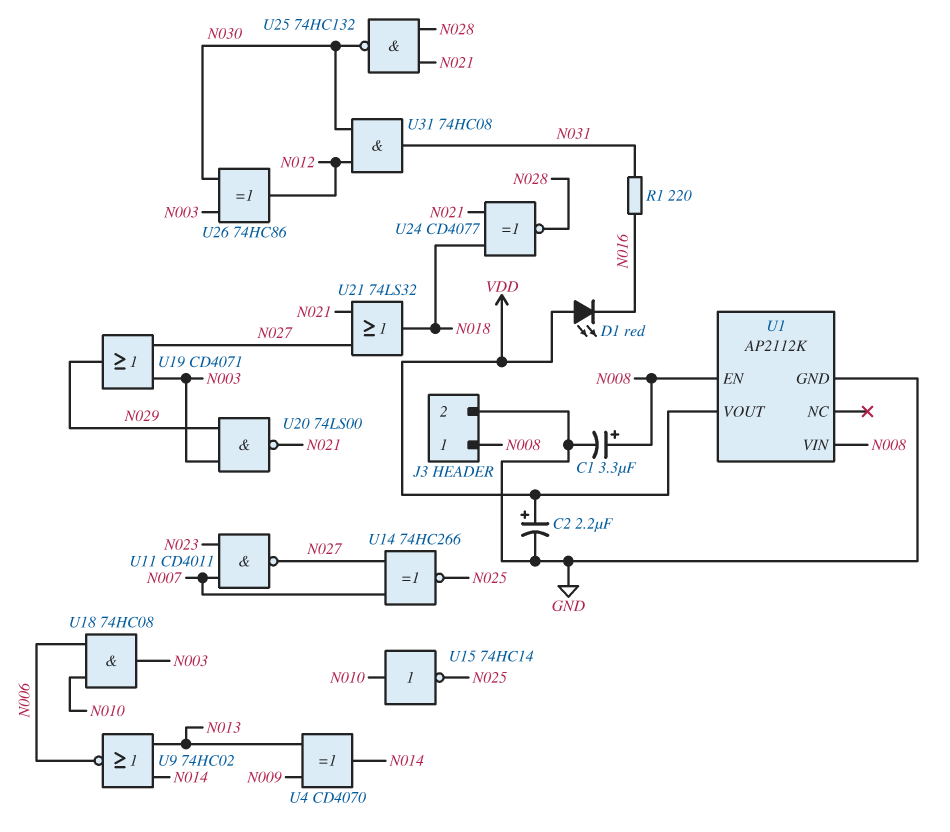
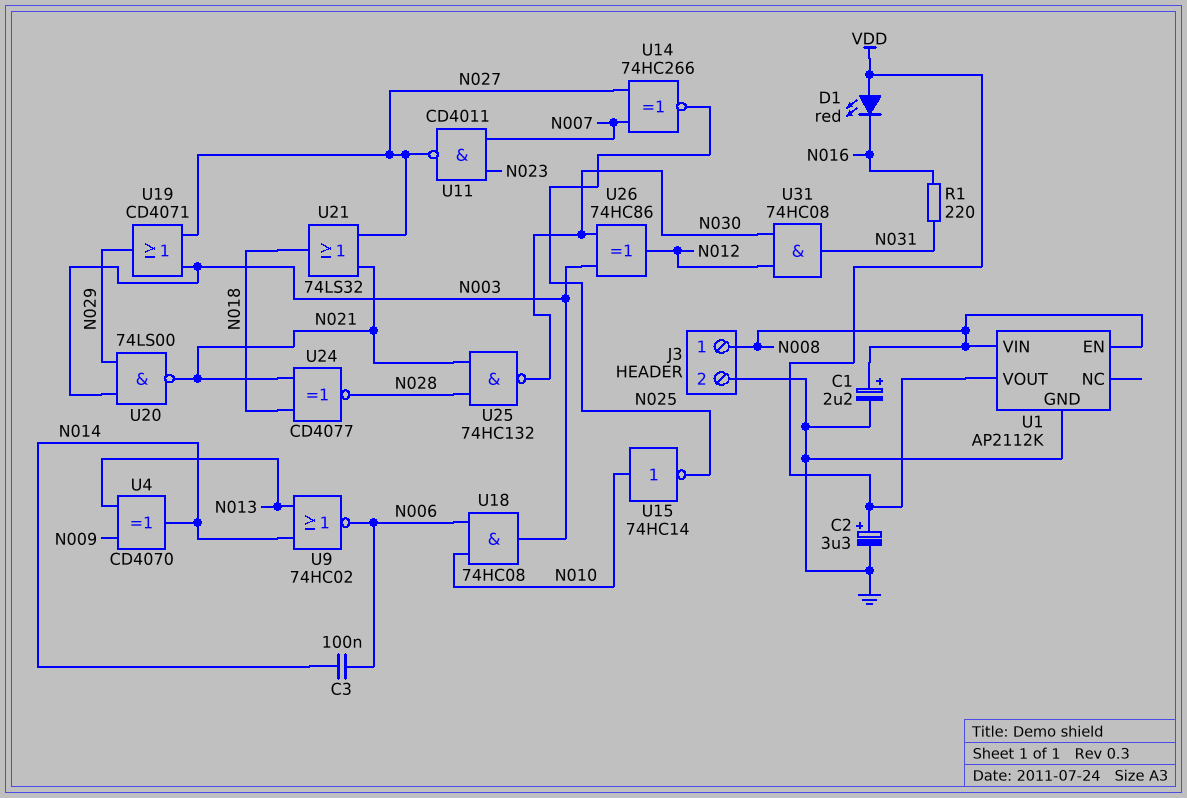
C1: 3.3uF (plus N008, minus GND) -> 2.2uF (plus N008, minus GND)
C2: 2.2uF (plus VDD, minus GND) -> 3.3uF (plus VDD, minus GND)
C3: none -> 100nF (N006, N014)

